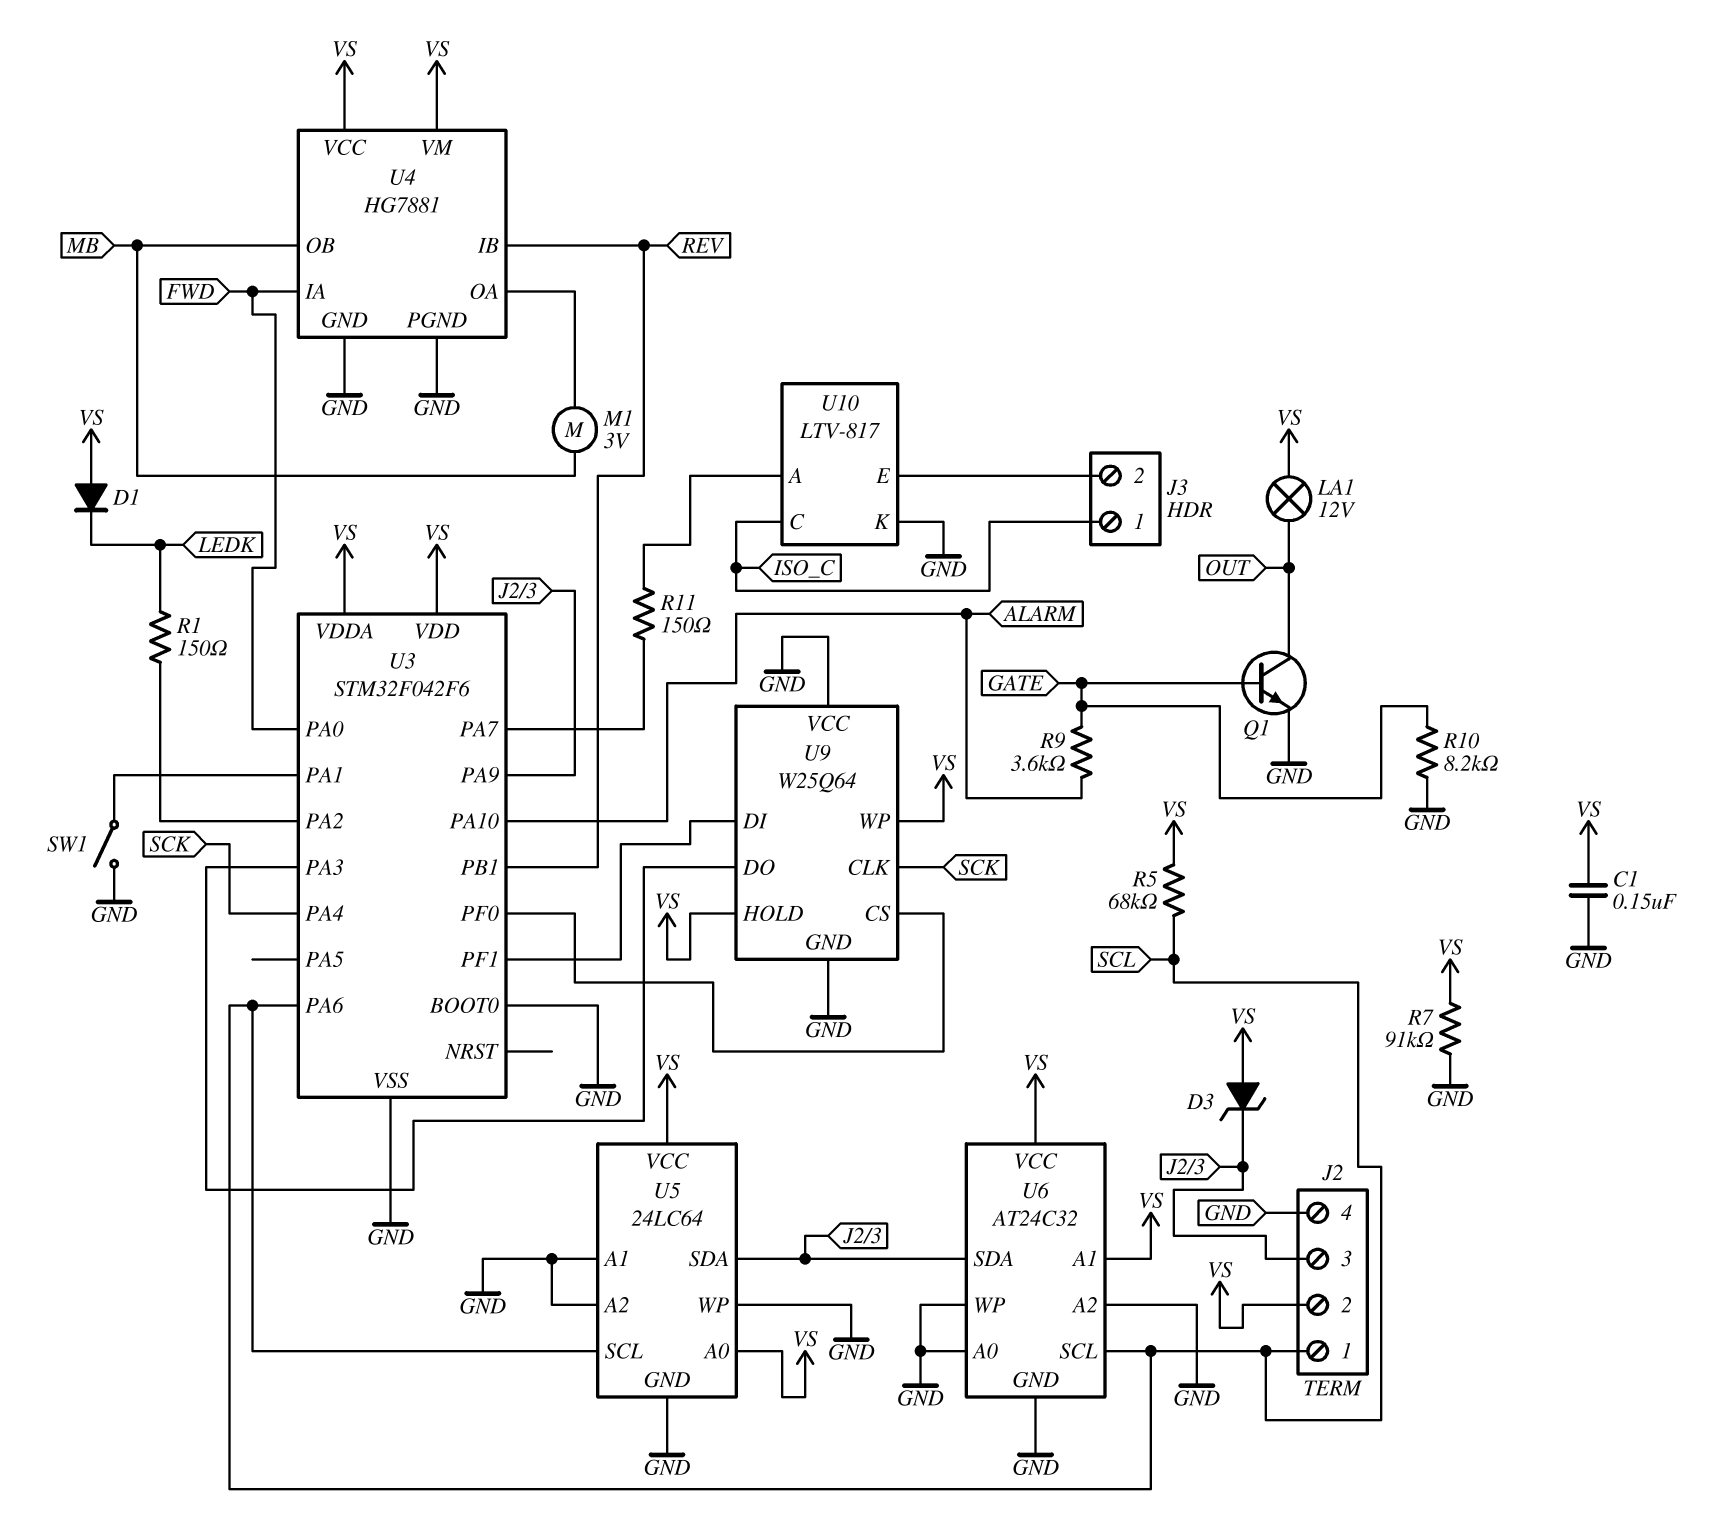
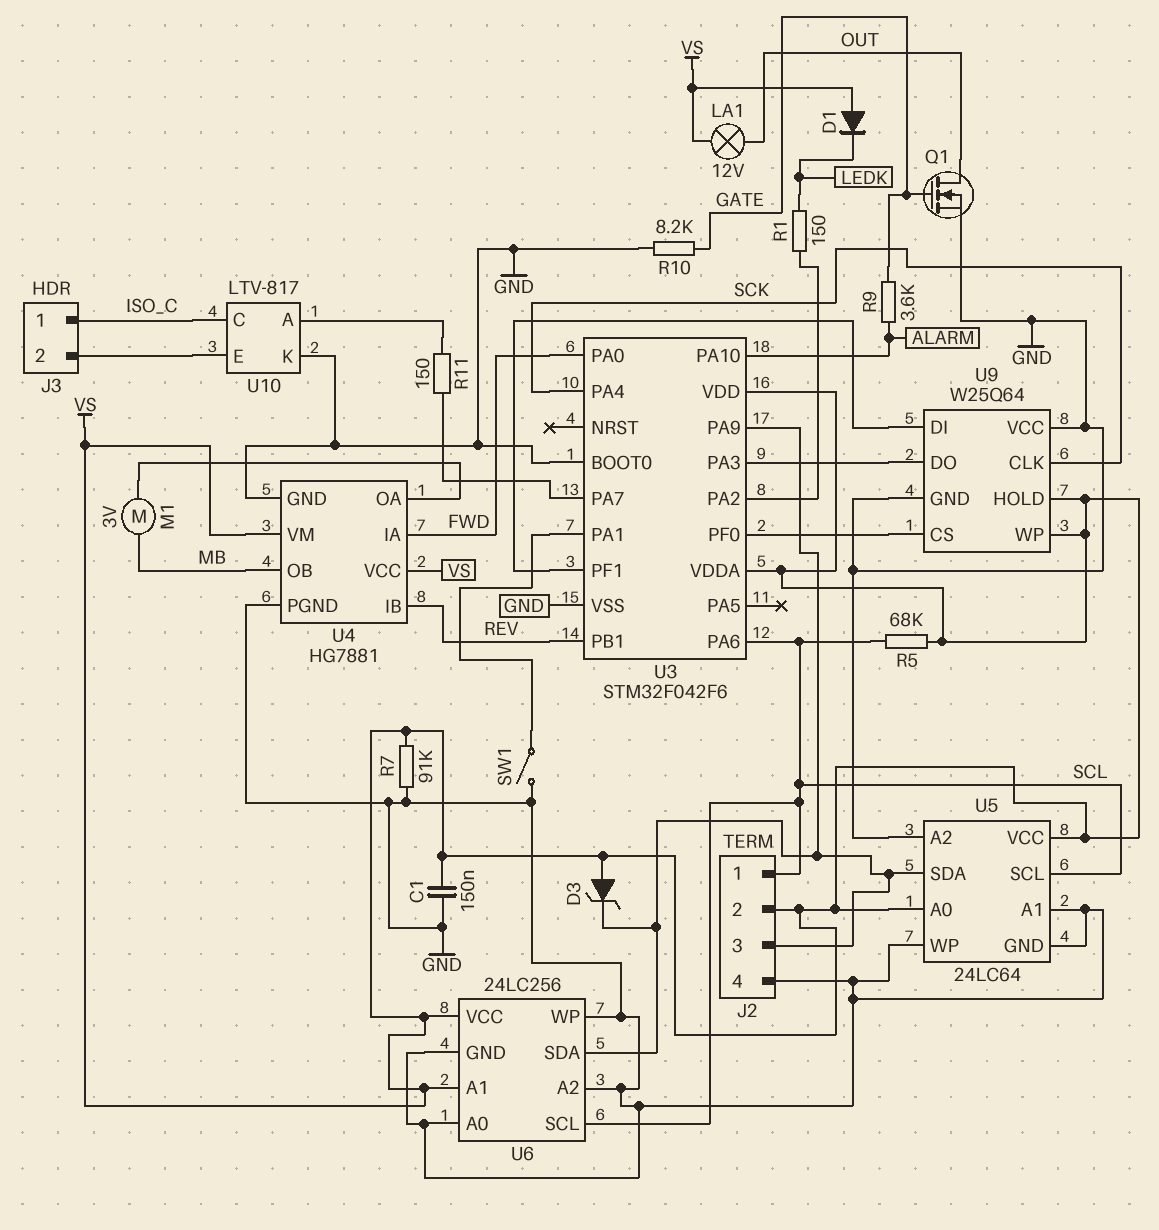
Q1: NPN (B GATE, C OUT, E GND) -> NMOS (G GATE, D OUT, S GND)
U6: AT24C32 -> 24LC256

